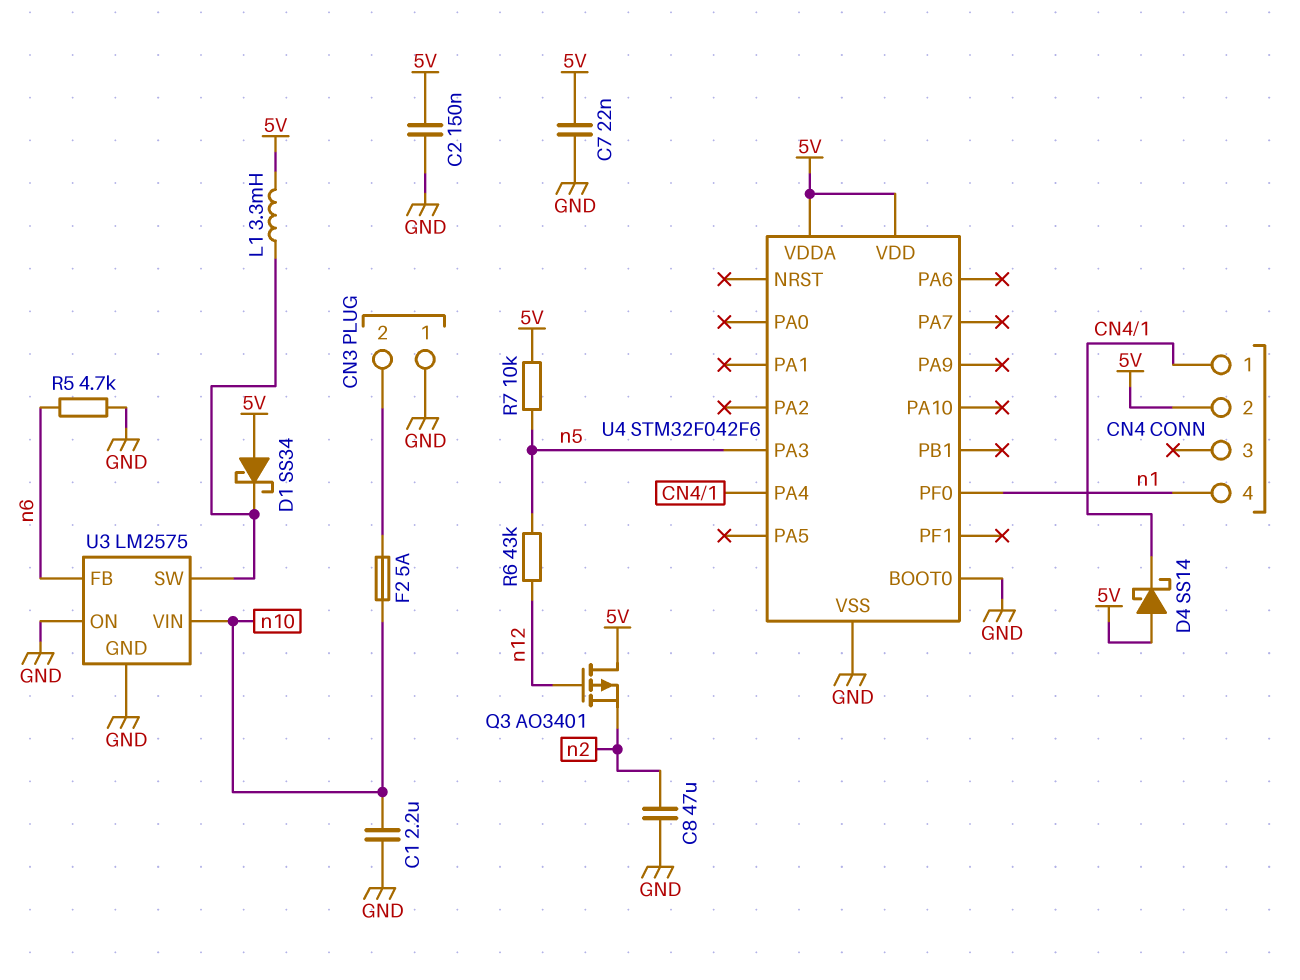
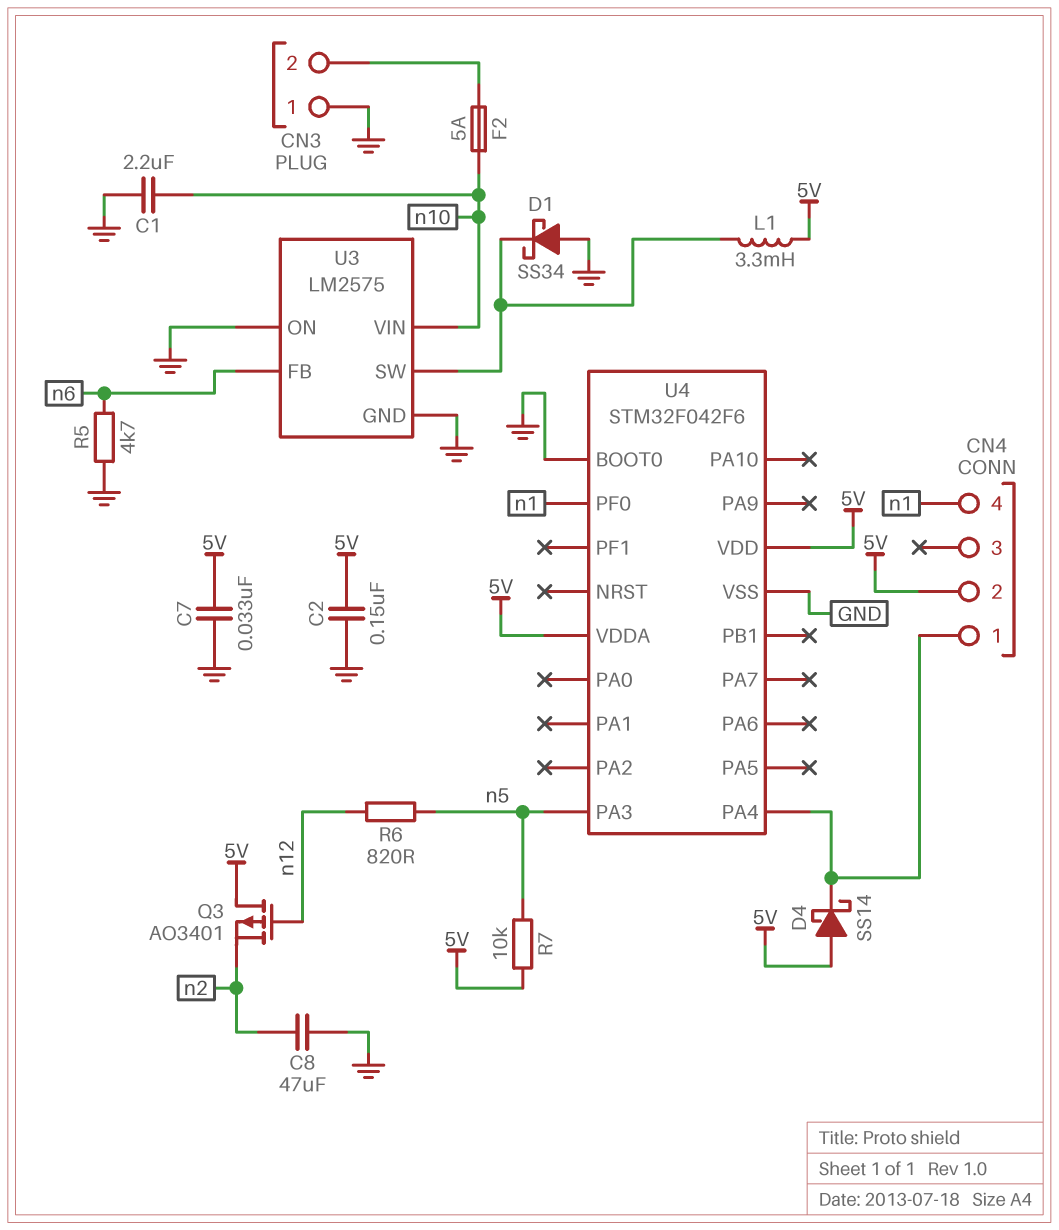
C7: 22nF (5V, GND) -> 33nF (5V, GND)
D1: schottky SS34 (A 5V, K U3/SW) -> schottky SS34 (A GND, K U3/SW)
R6: 43k (n5, n12) -> 820 (n5, n12)

